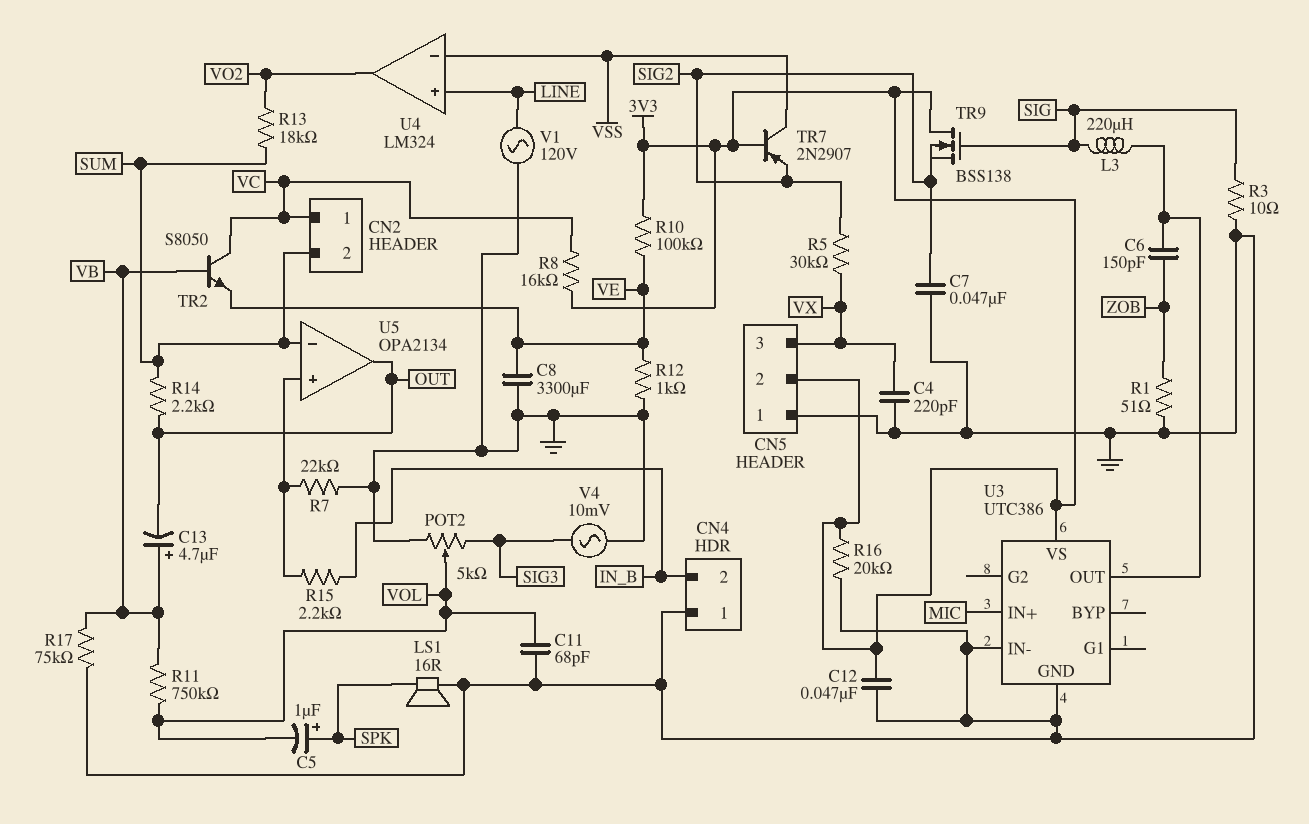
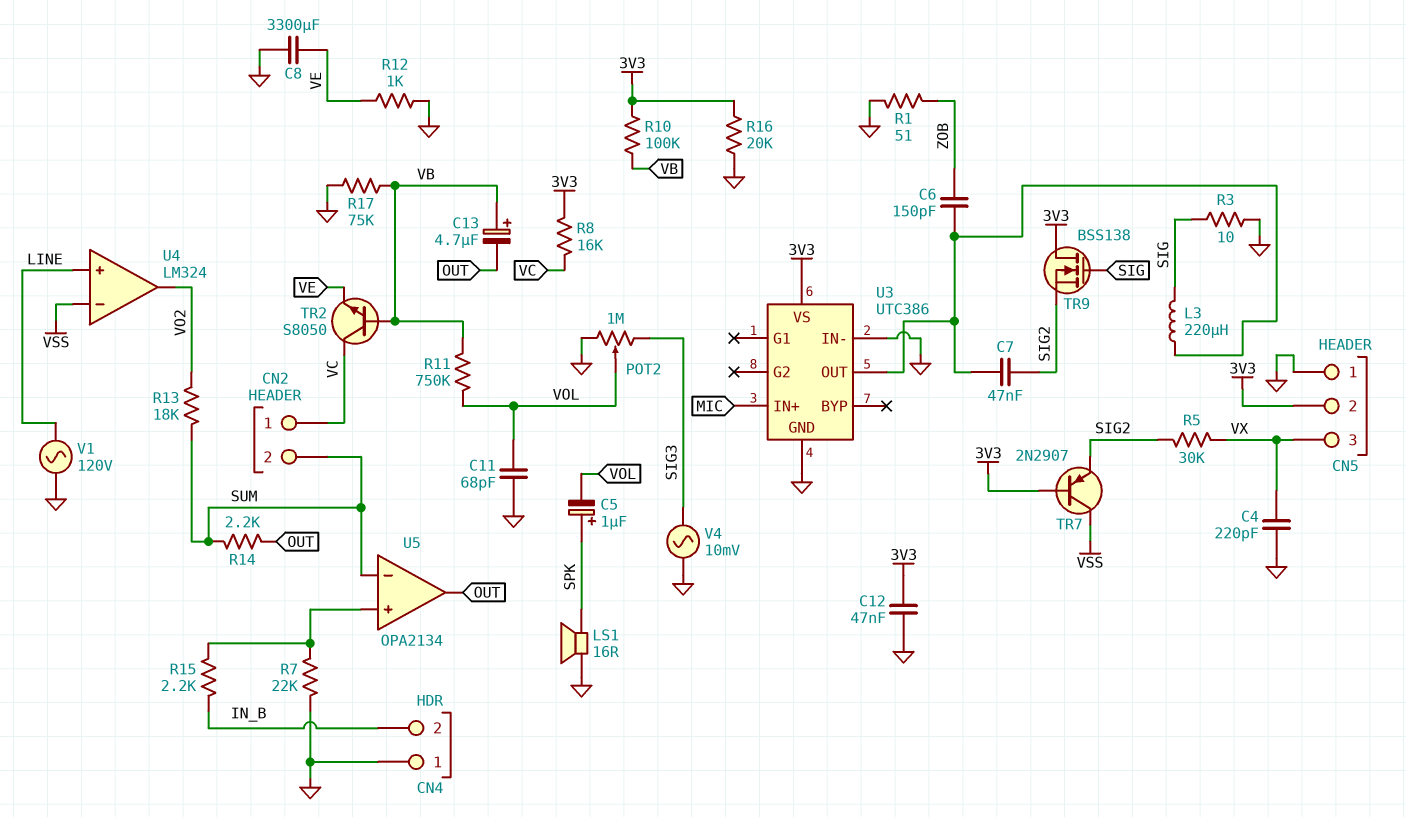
C7: 47nF (GND, SIG2) -> 47nF (SIG2, U3/OUT)
POT2: 5k (GND, SIG3, wiper VOL) -> 1M (GND, SIG3, wiper VOL)
R10: 100k (3V3, VE) -> 100k (3V3, VB)

